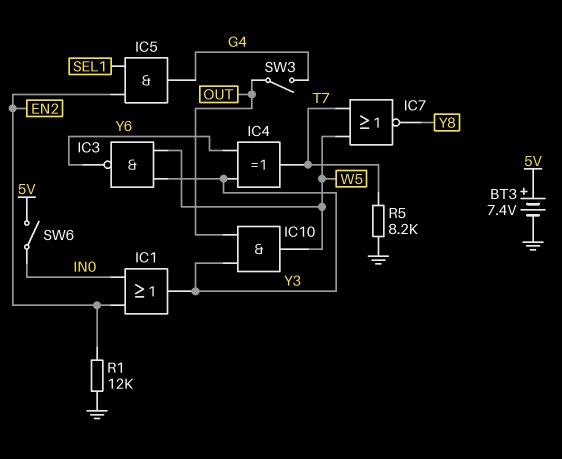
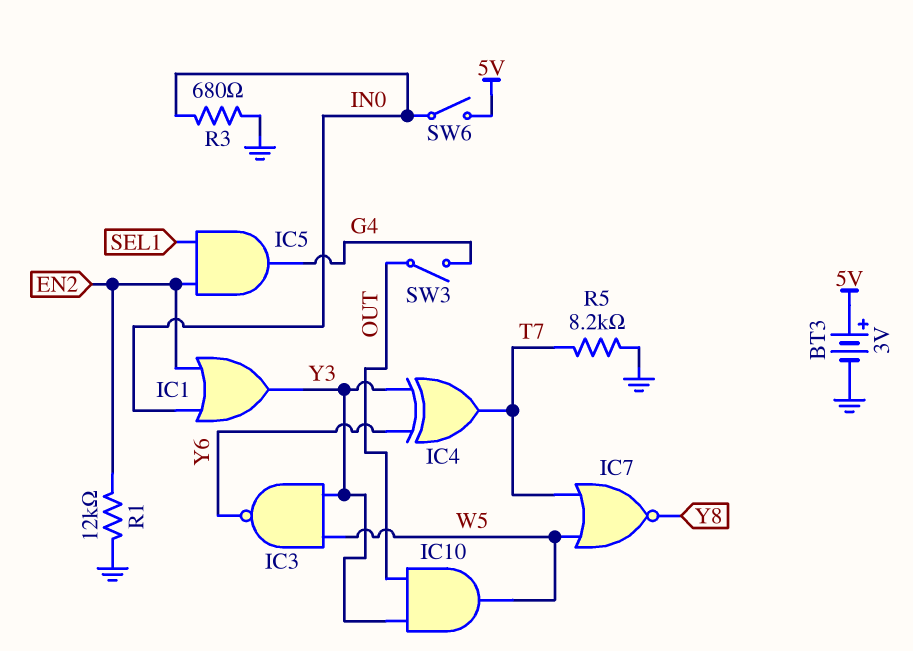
BT3: 7.4V (plus 5V, minus GND) -> 3V (plus 5V, minus GND)
R3: none -> 680 (GND, IN0)

